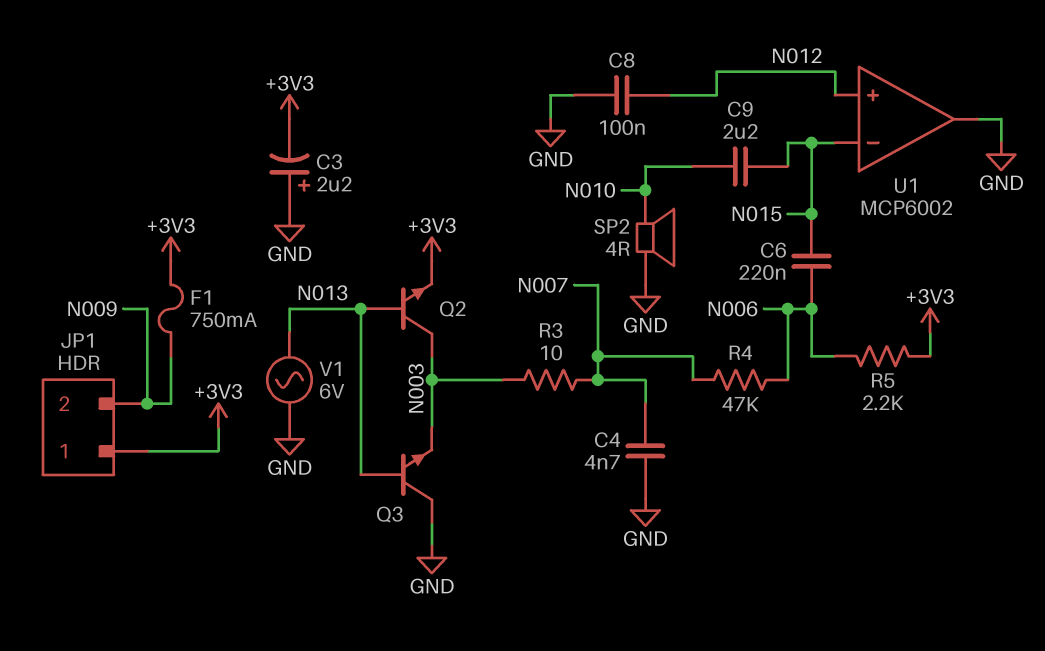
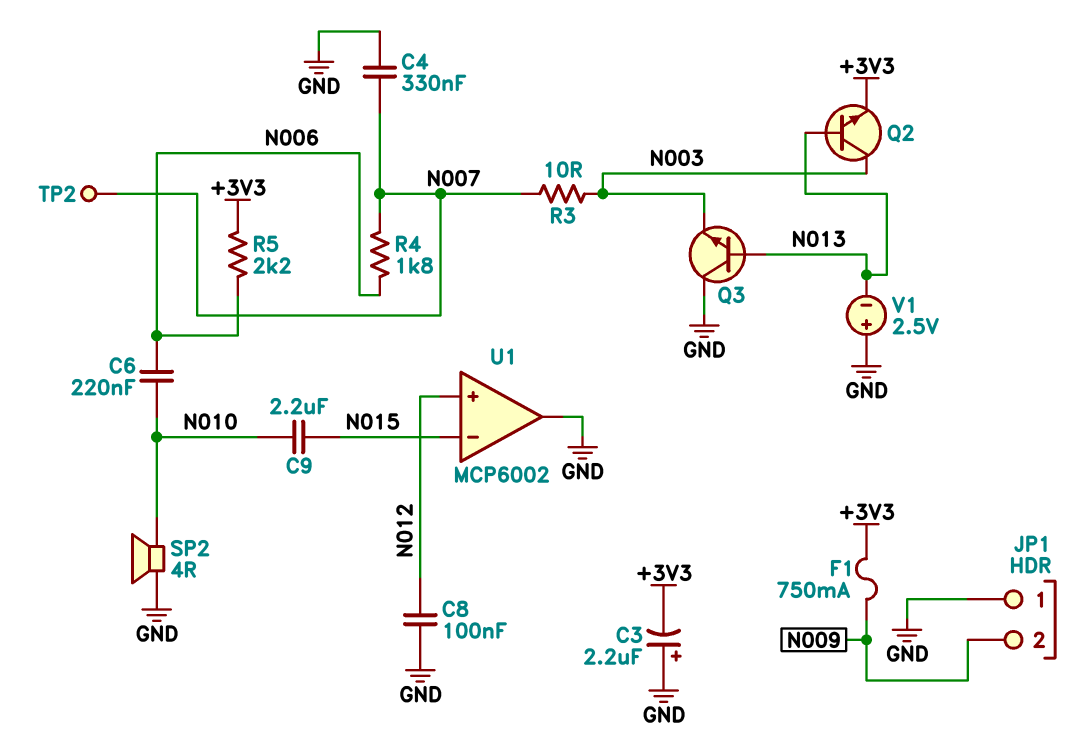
C4: 4.7nF (GND, N007) -> 330nF (GND, N007)
C6: 220nF (N006, N015) -> 220nF (N006, N010)
JP1 pin 1: +3V3 -> GND
R4: 47k (N006, N007) -> 1.8k (N006, N007)
TP2: none -> test point (N007)
V1: AC 6V (GND, N013) -> 2.5V (plus GND, minus N013)

